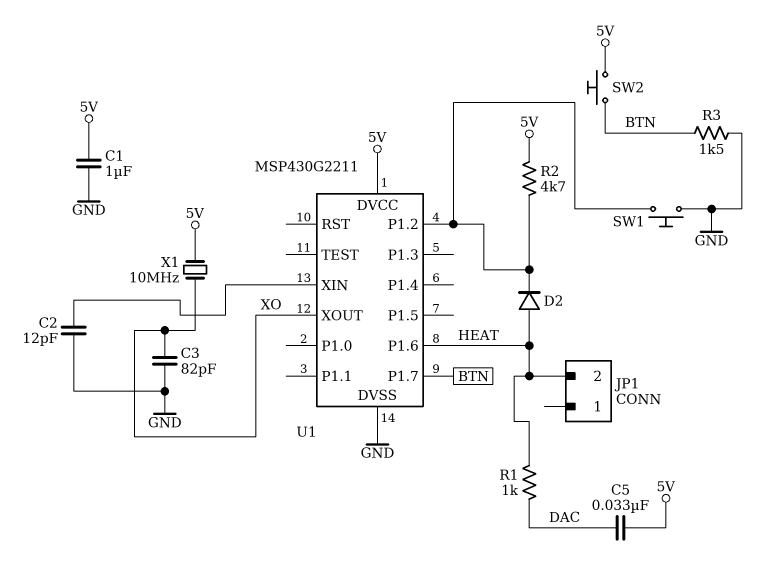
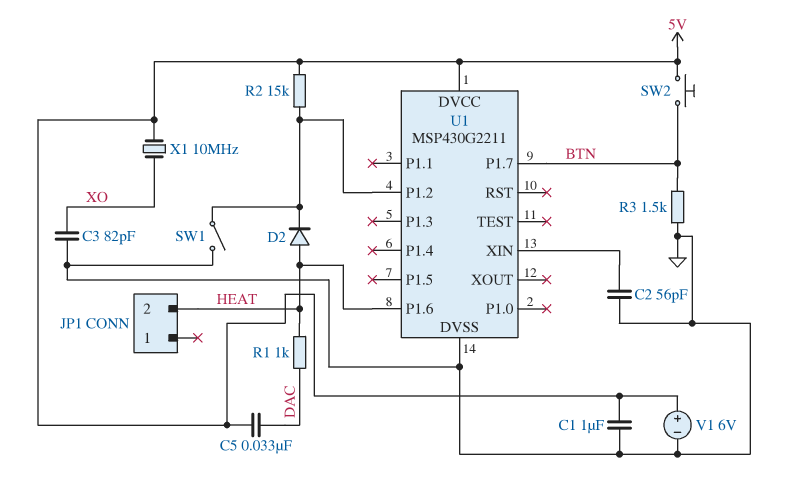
C2: 12pF (GND, U1/XIN) -> 56pF (GND, U1/XIN)
R2: 4.7k (5V, U1/P1.2) -> 15k (5V, U1/P1.2)
SW1: button (GND, U1/P1.2) -> switch (GND, U1/P1.2)
U1 pin XOUT: XO -> none
V1: none -> 6V (plus 5V, minus GND)

